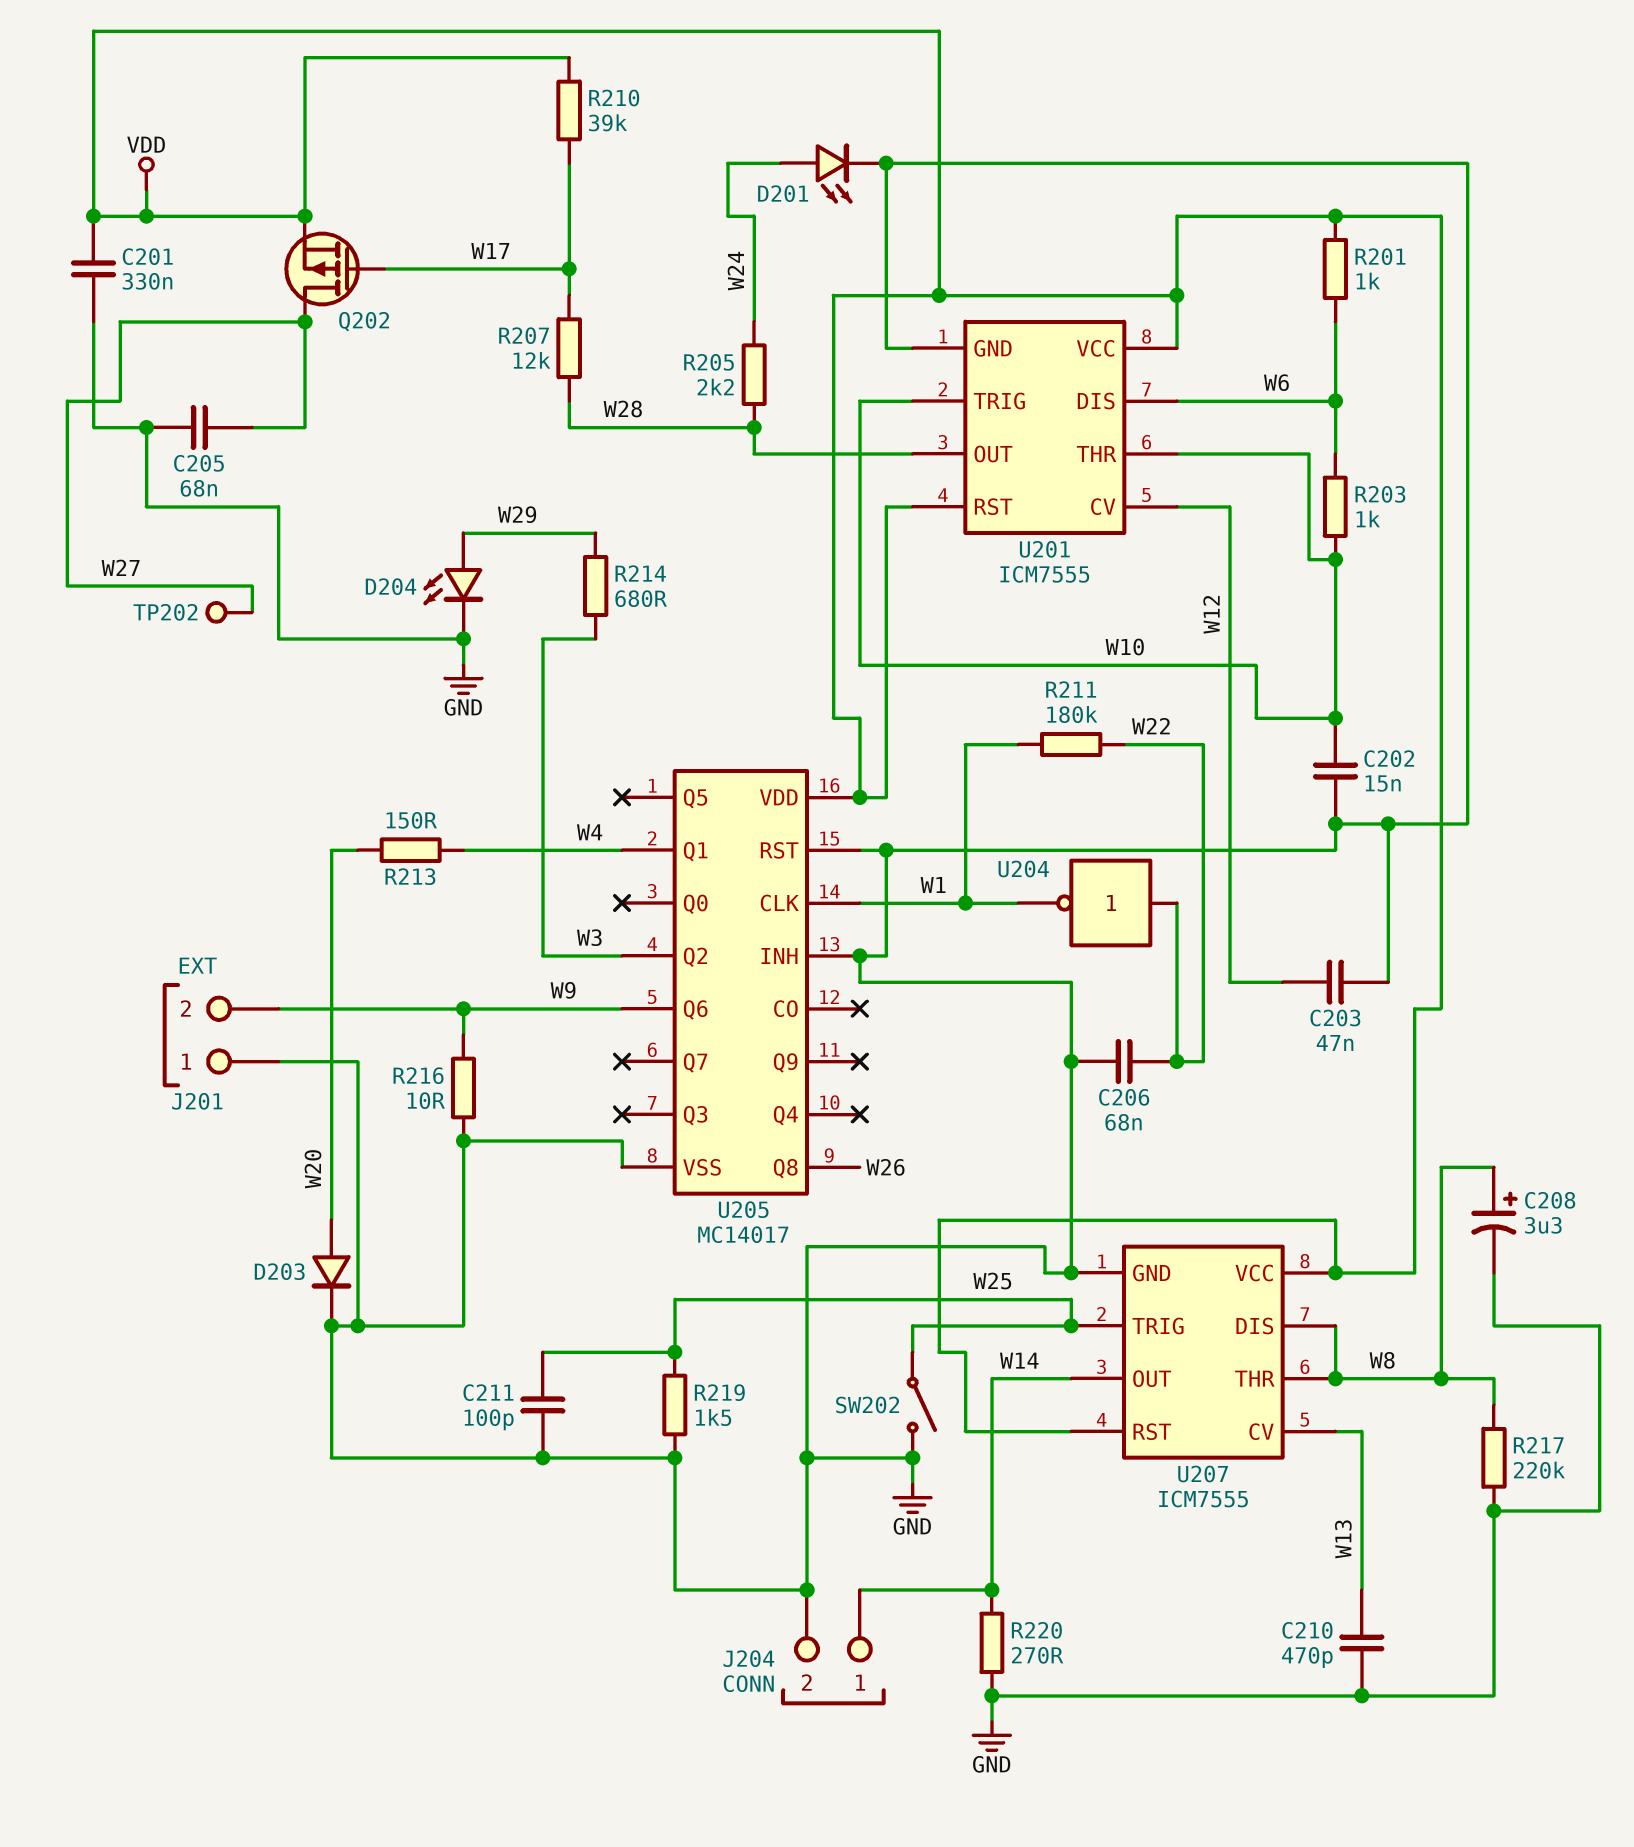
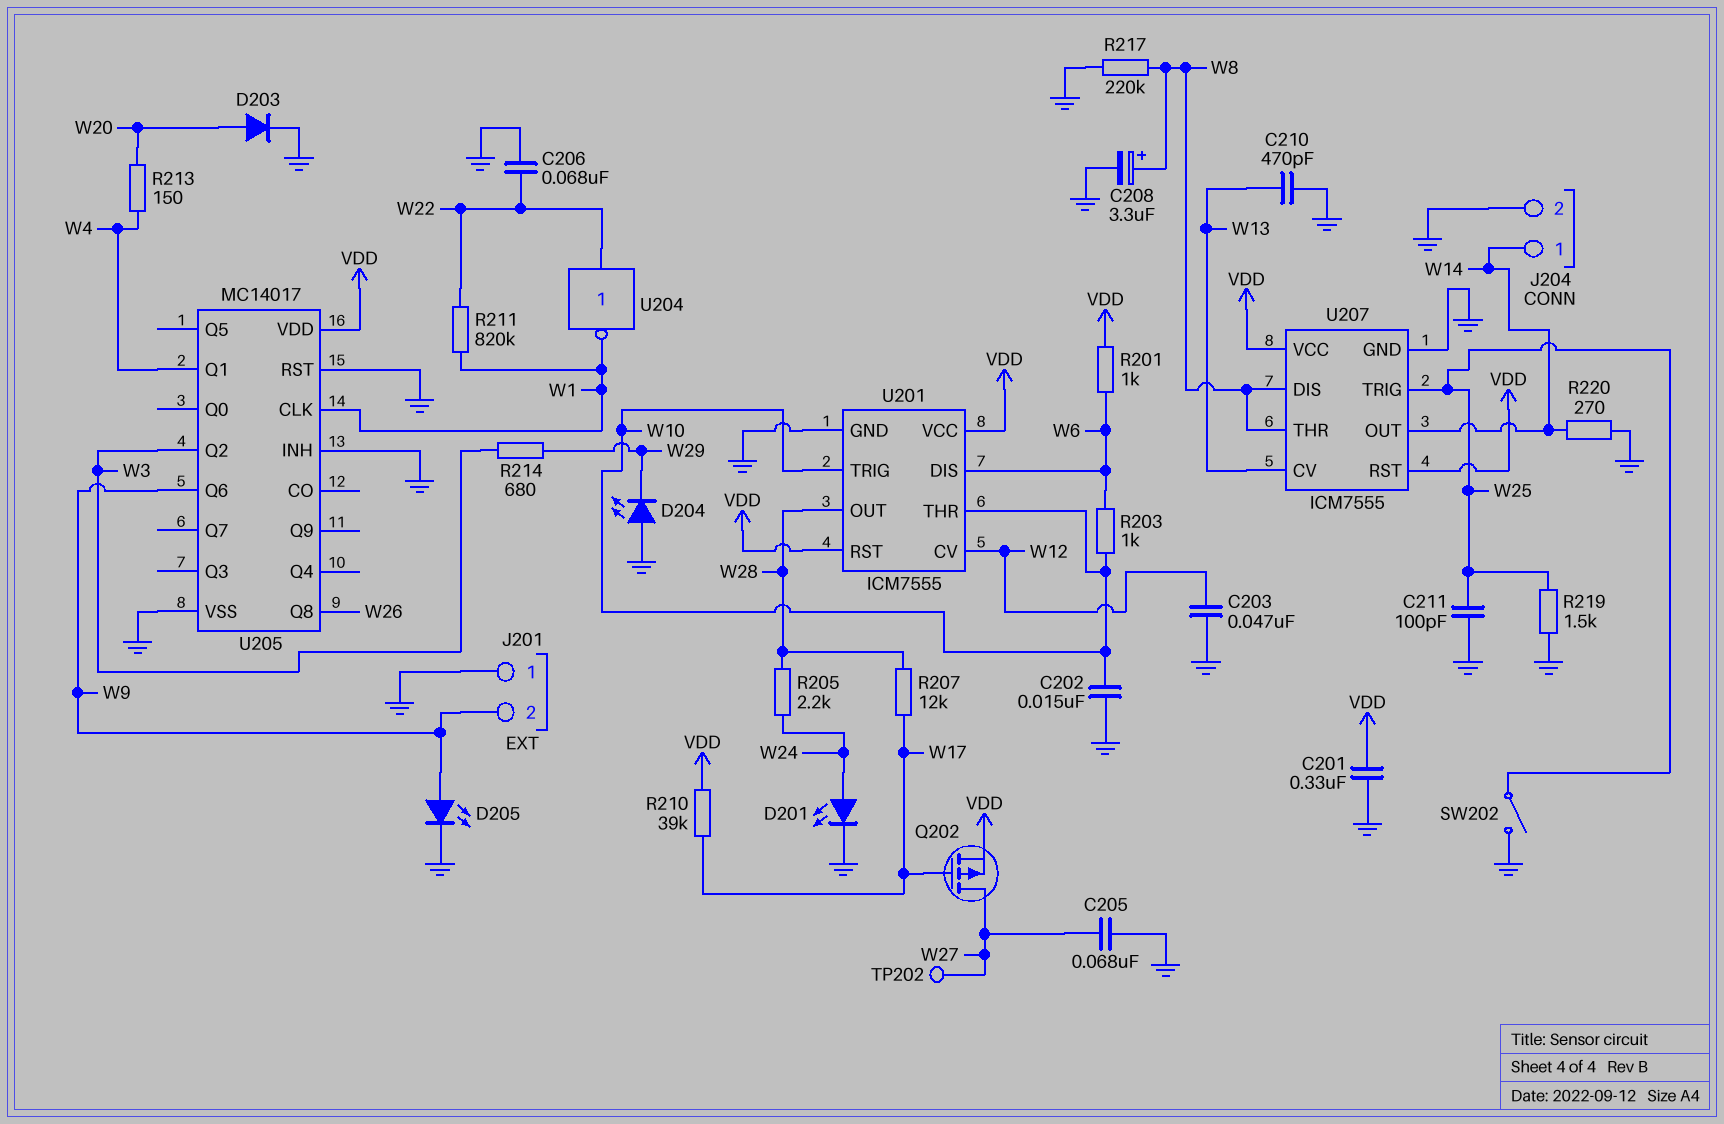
D204: LED (A W29, K GND) -> LED (A GND, K W29)
D205: none -> LED (A W9, K GND)
R211: 180k (W1, W22) -> 820k (W1, W22)
R216: 10 (GND, W9) -> none

